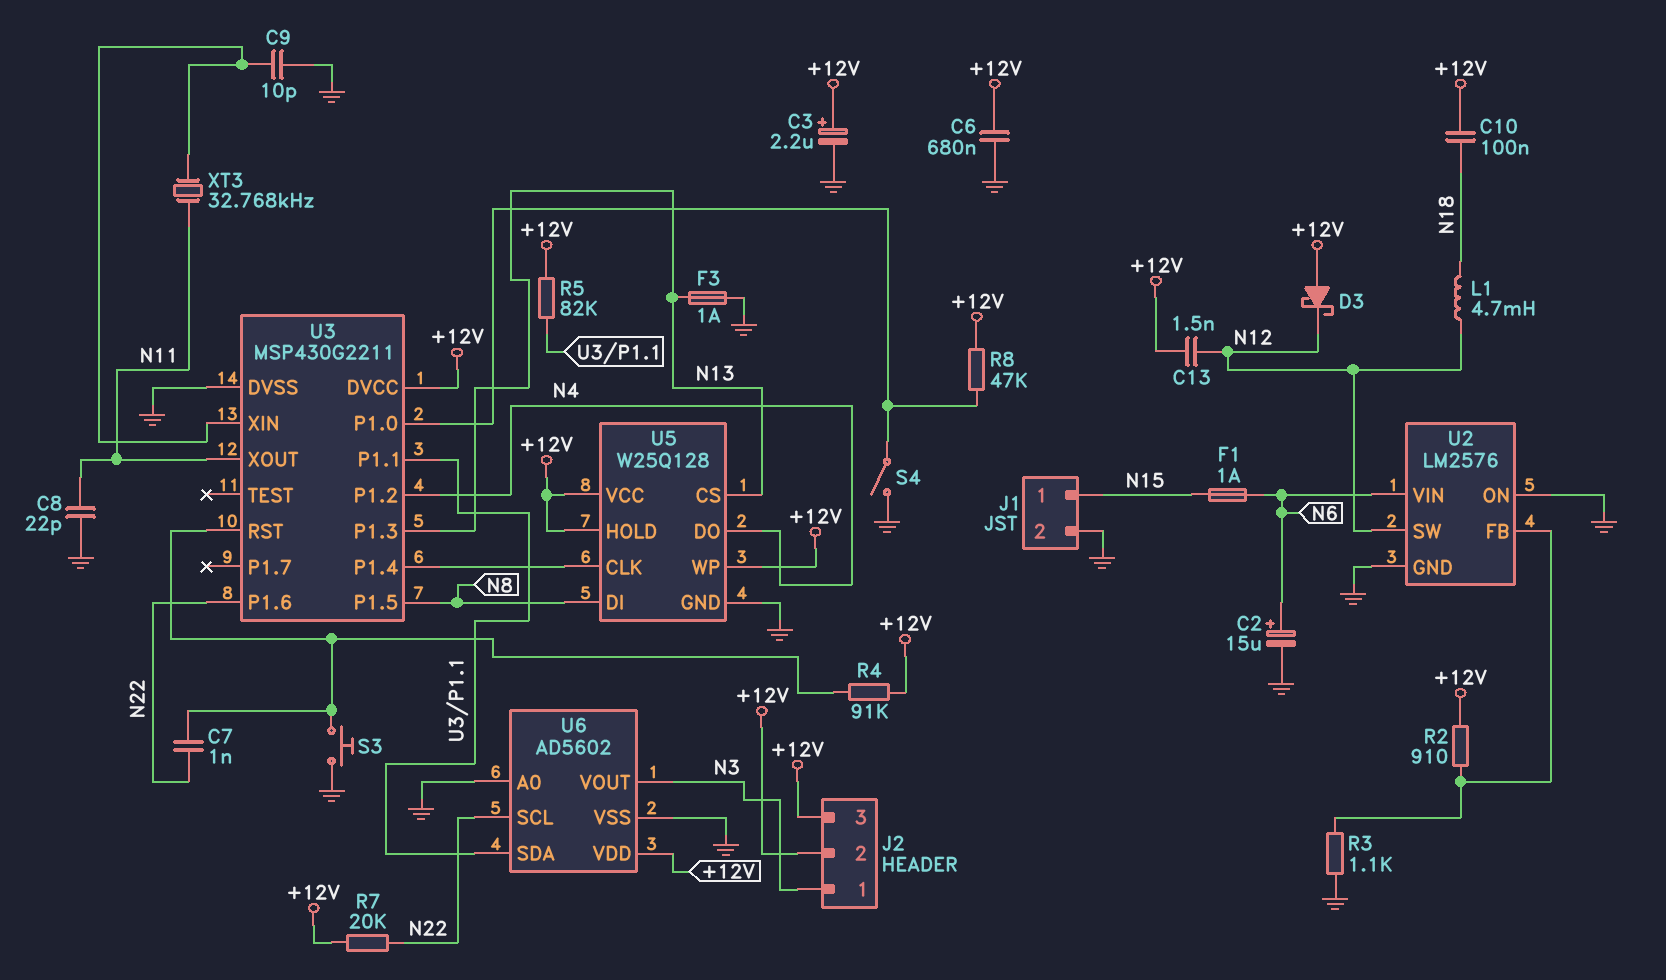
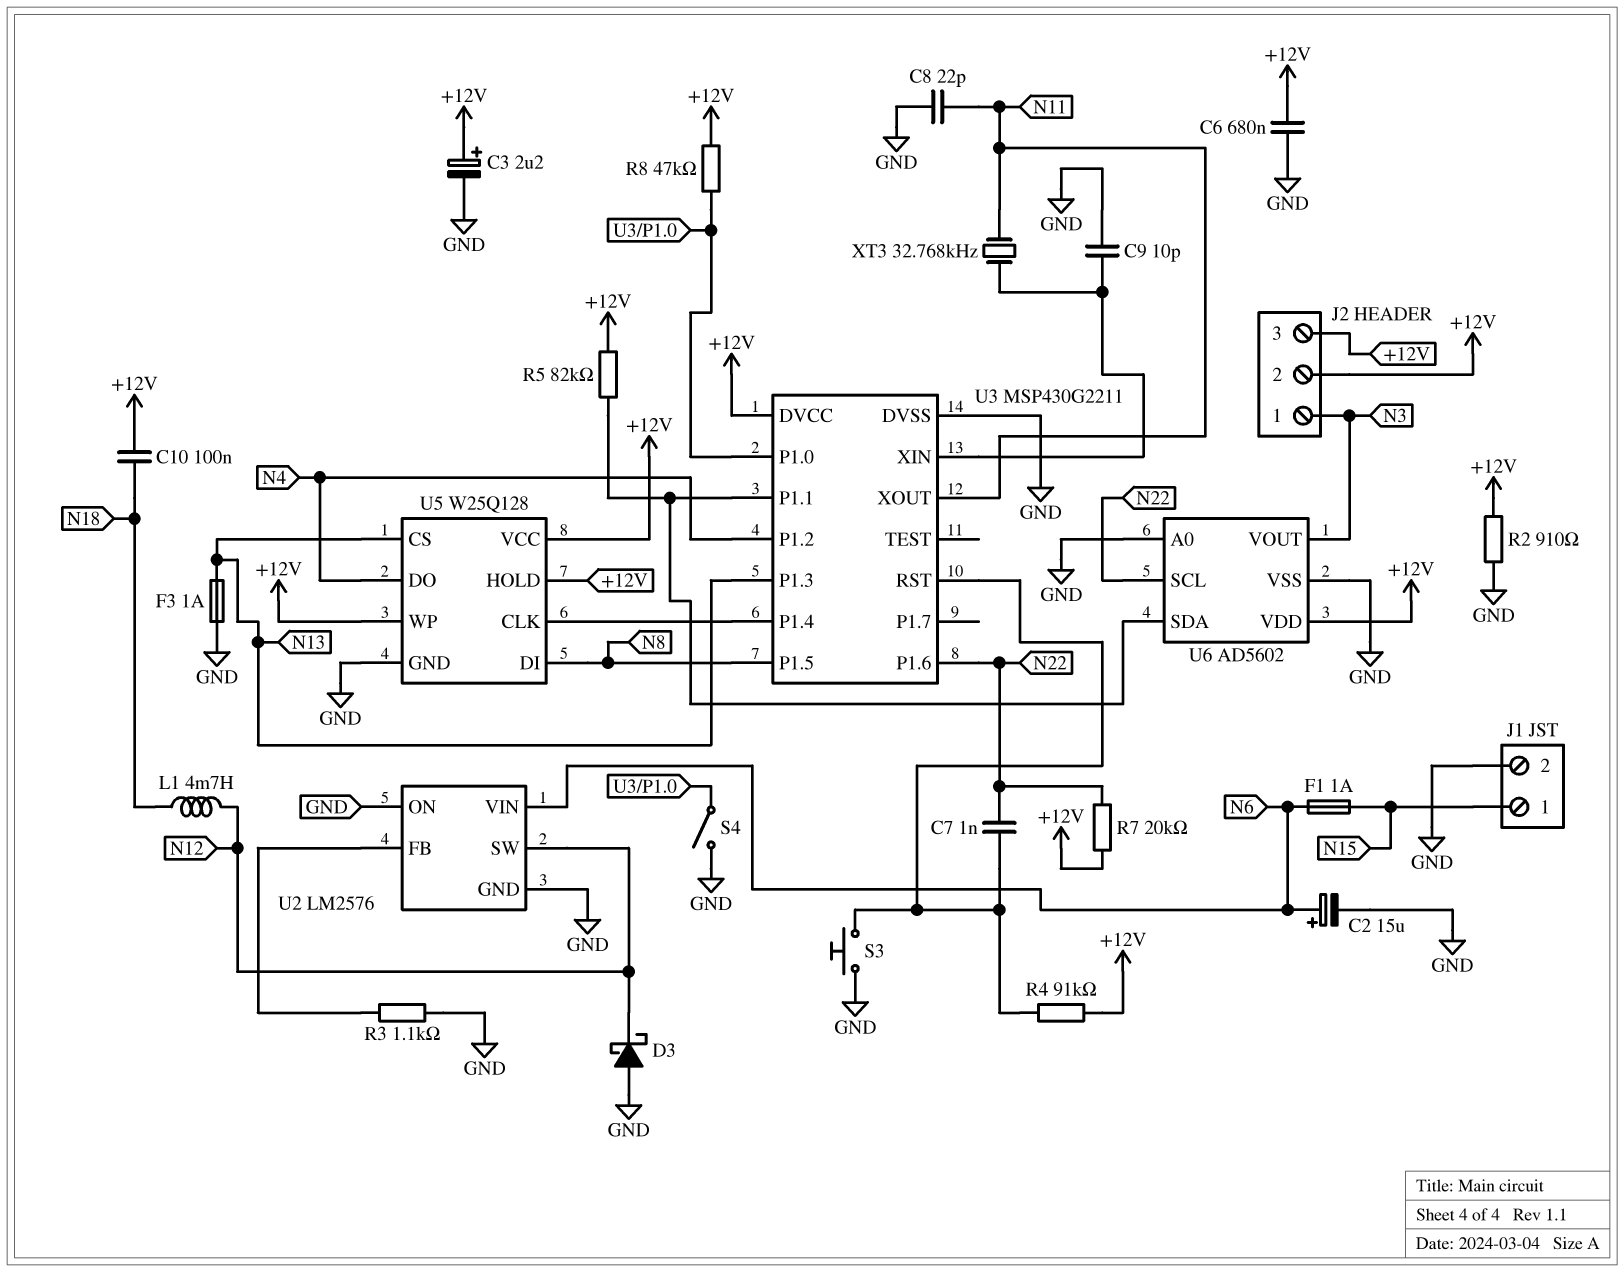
C13: 1.5nF (+12V, N12) -> none
D3: schottky (A +12V, K N12) -> schottky (A GND, K N12)
R2: 910 (+12V, U2/FB) -> 910 (+12V, GND)

